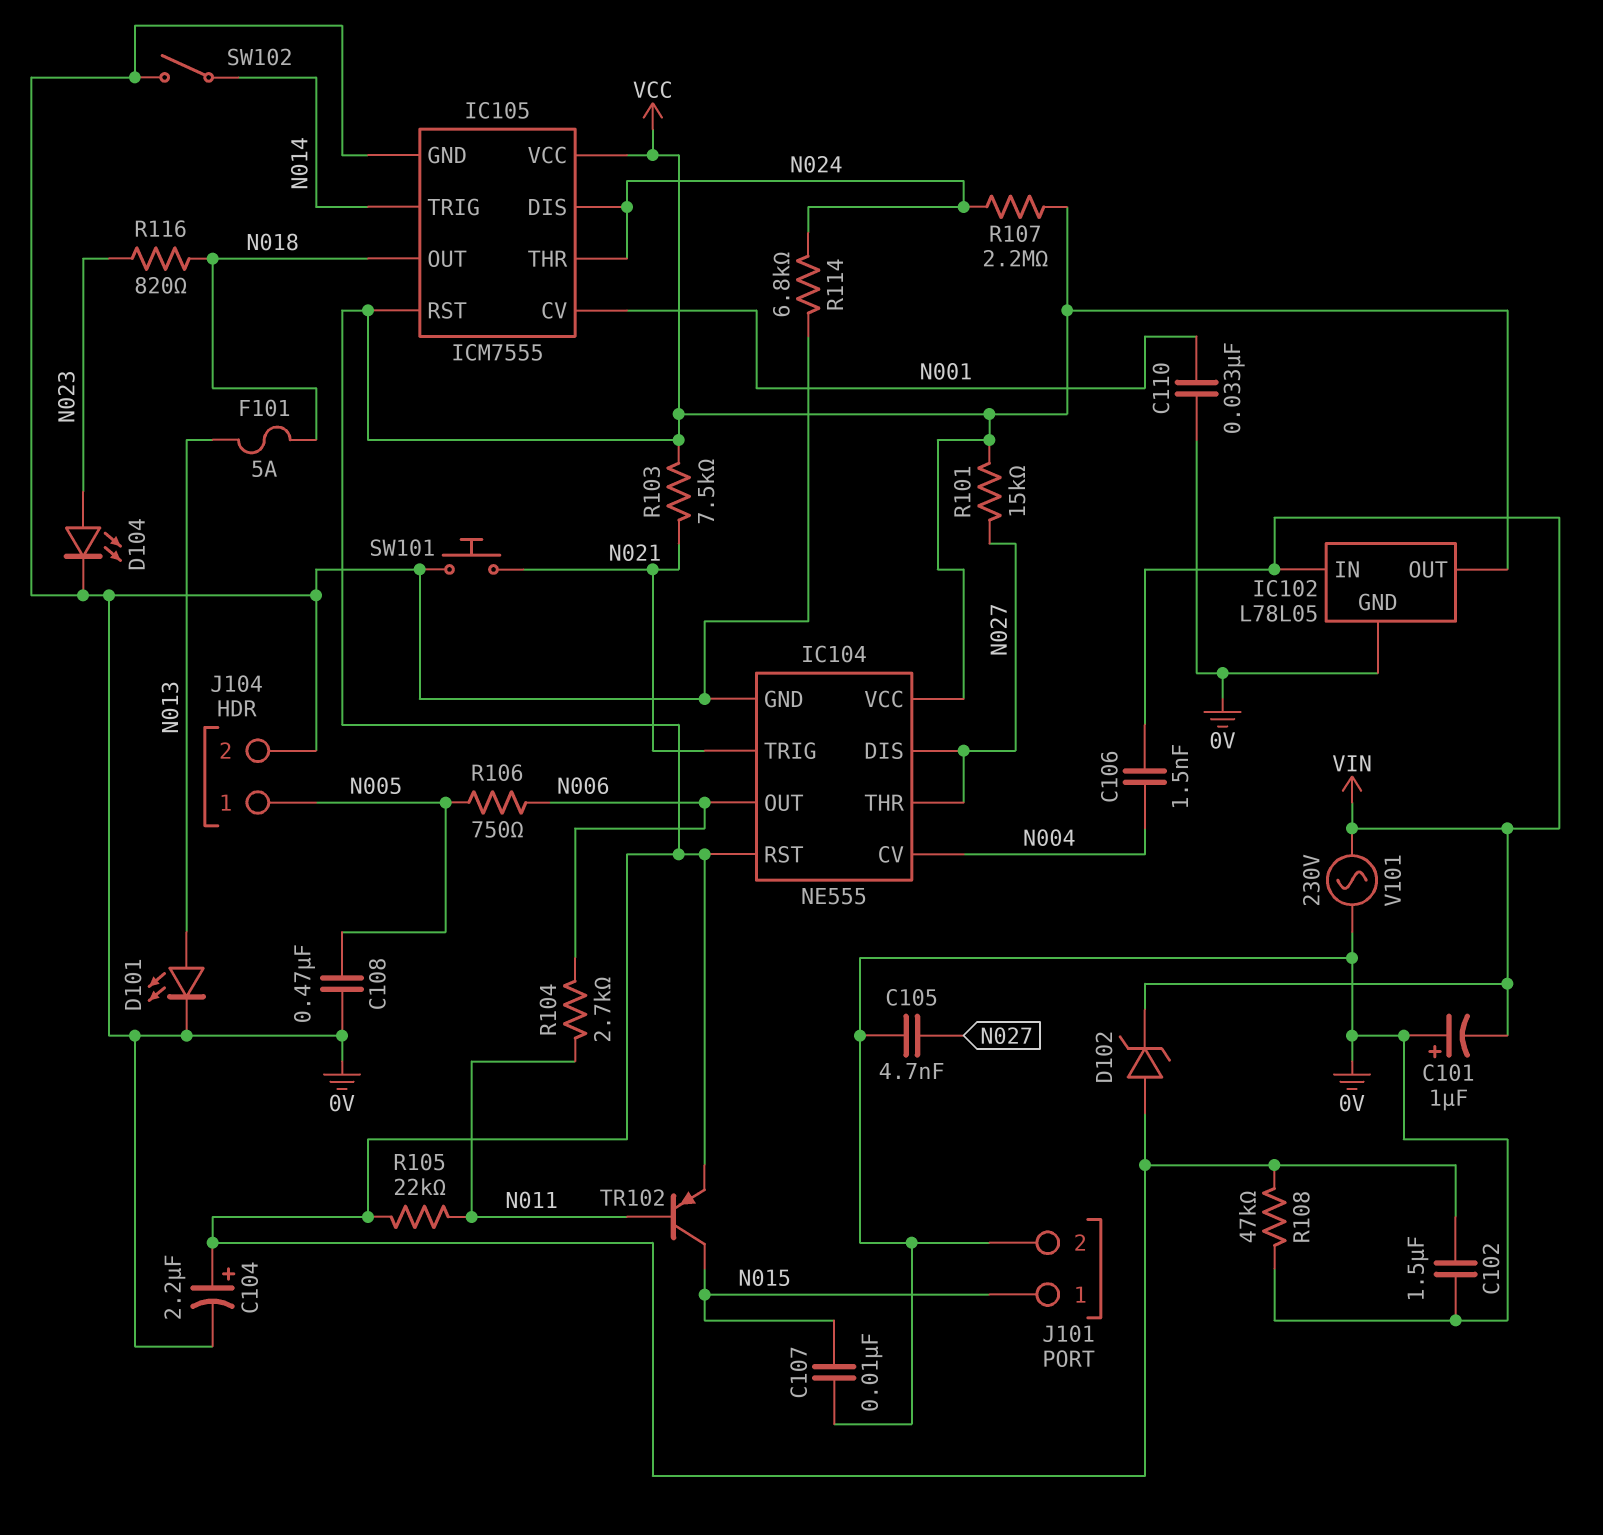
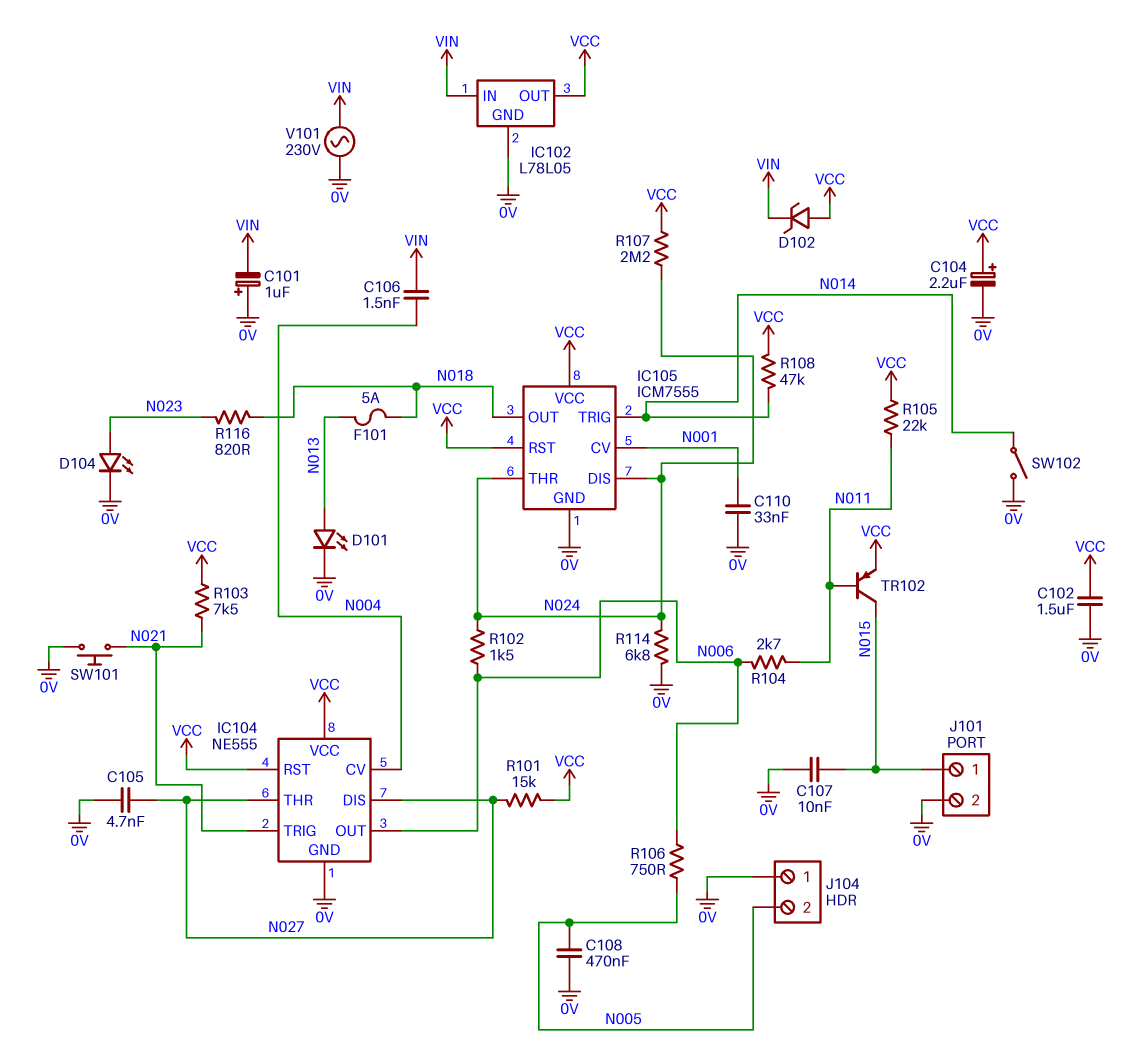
J104 pin 1: N005 -> 0V
J104 pin 2: 0V -> N005
R102: none -> 1.5k (N006, N024)
R108: 47k (0V, VCC) -> 47k (N014, VCC)

